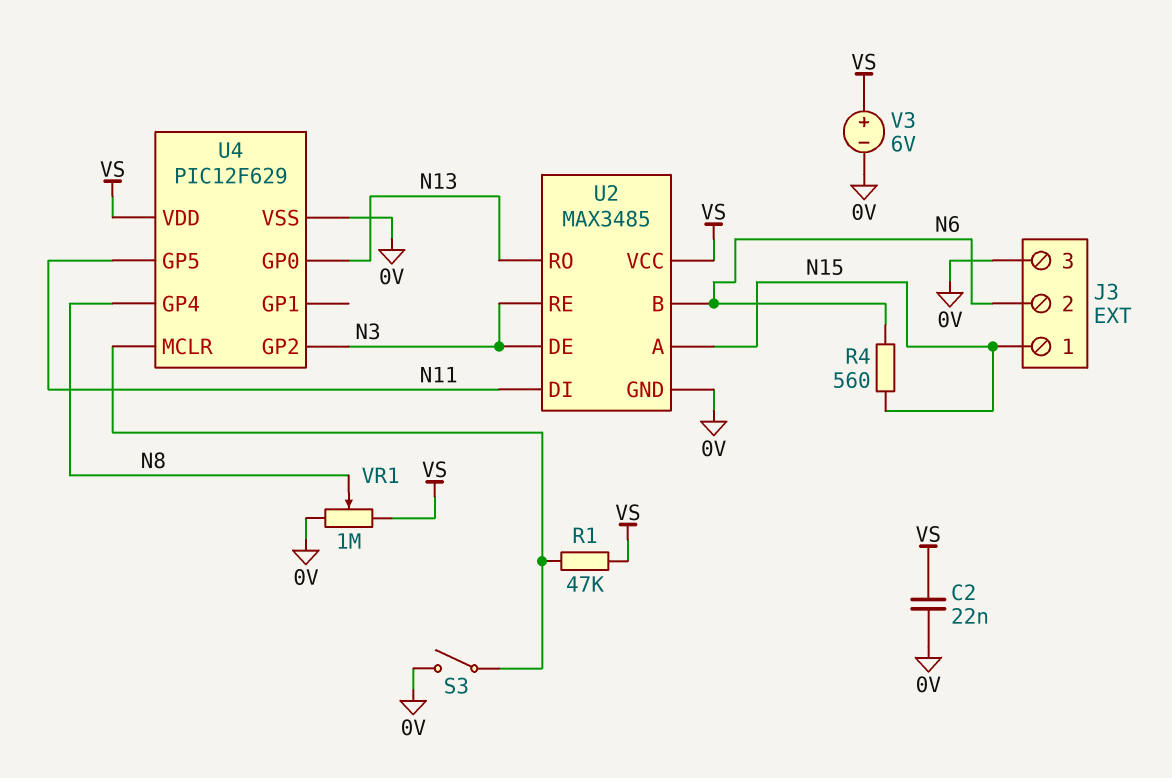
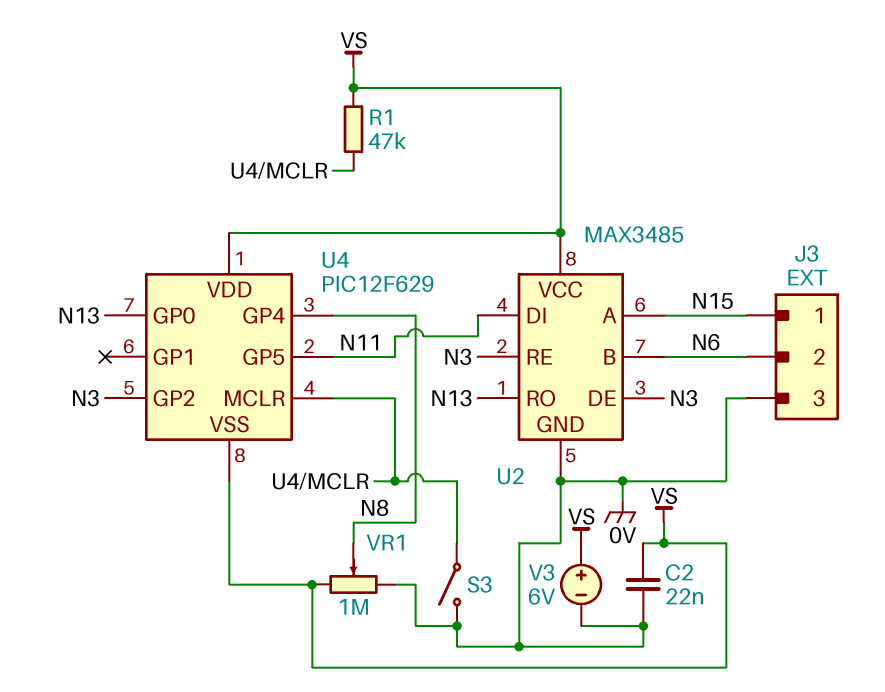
R4: 560 (N6, N15) -> none
U4 pin VSS: 0V -> VS

